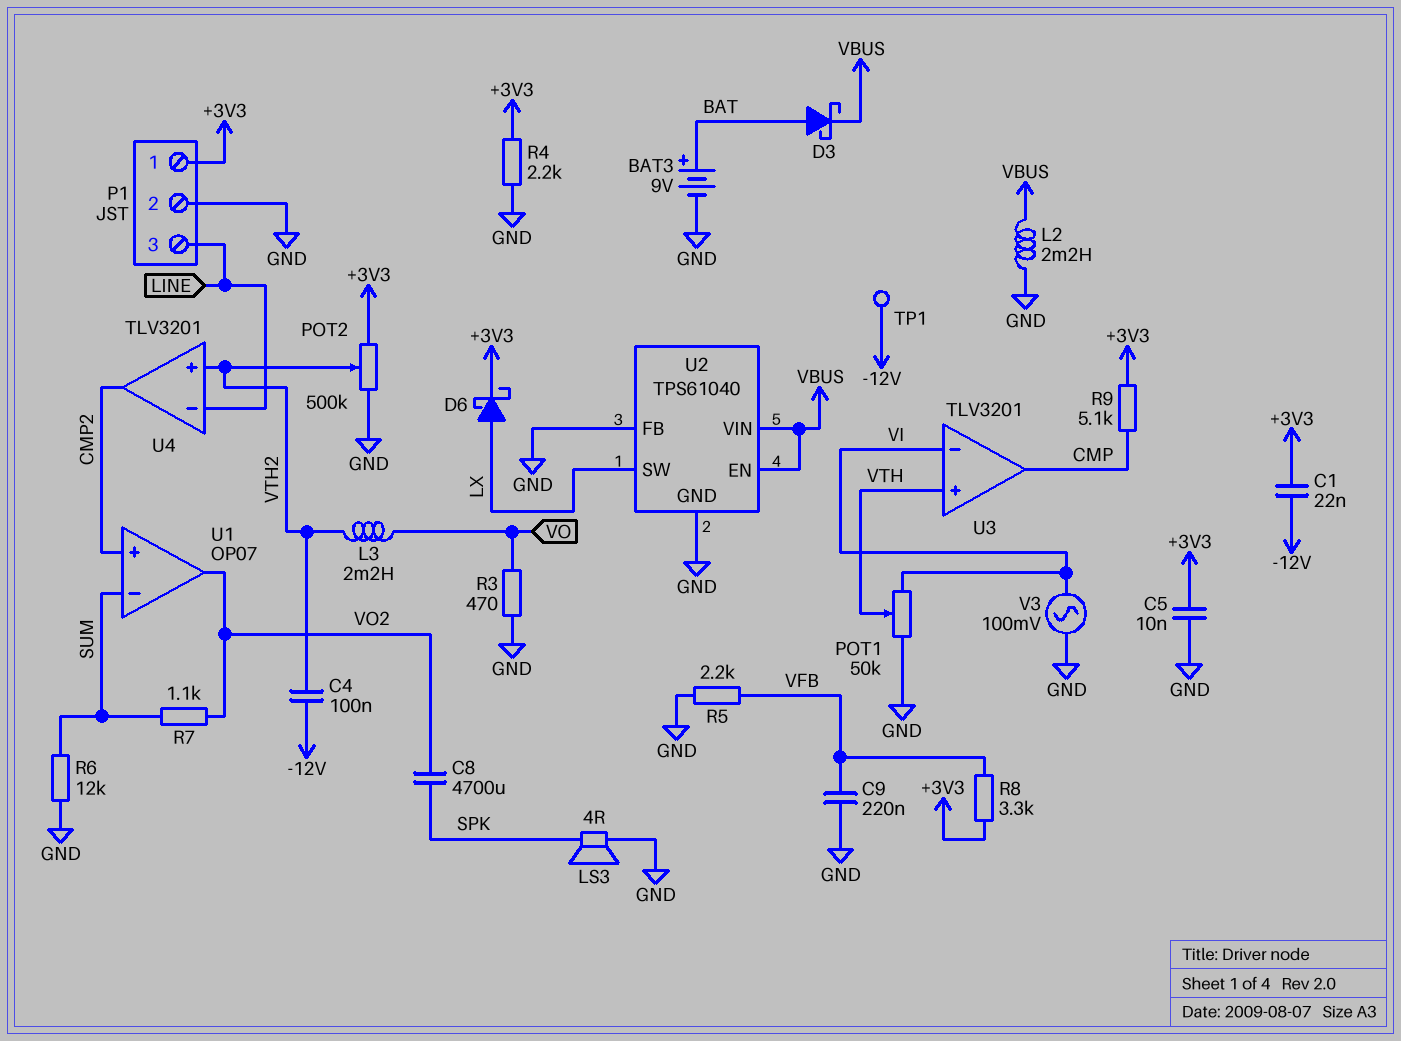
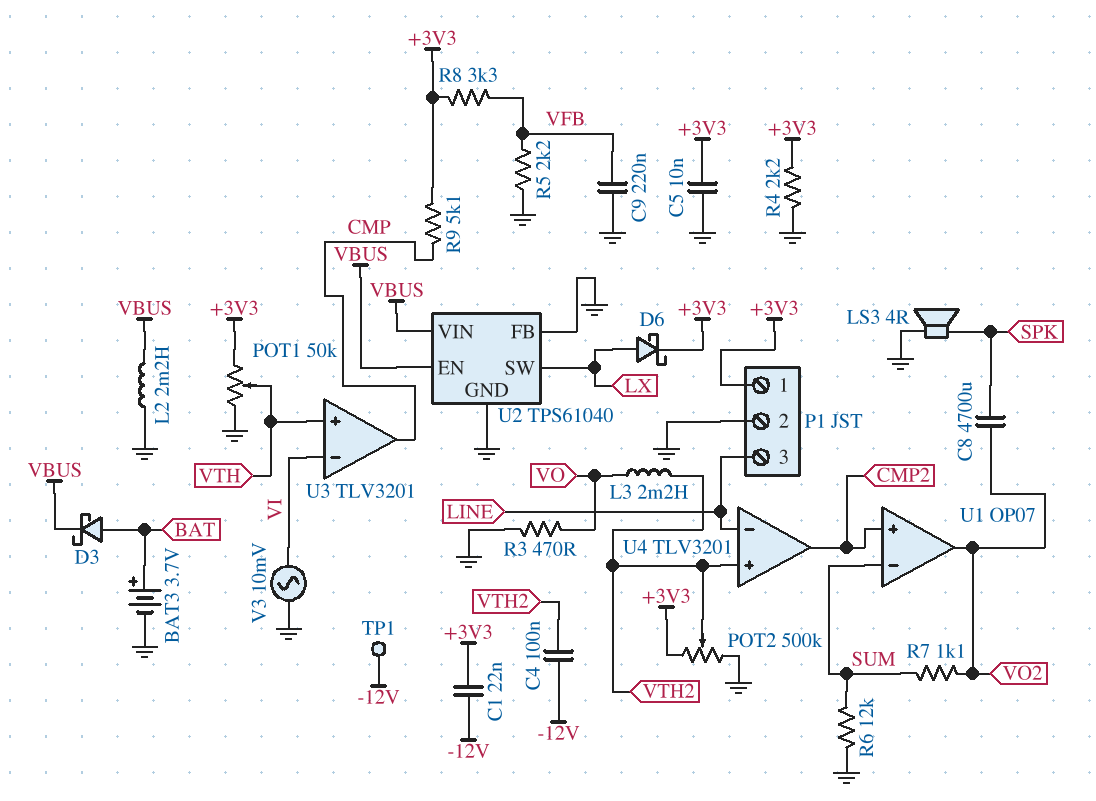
BAT3: 9V (plus BAT, minus GND) -> 3.7V (plus BAT, minus GND)
POT1: 50k (GND, VI, wiper VTH) -> 50k (+3V3, GND, wiper VTH)
V3: AC 100mV (GND, VI) -> AC 10mV (GND, VI)

